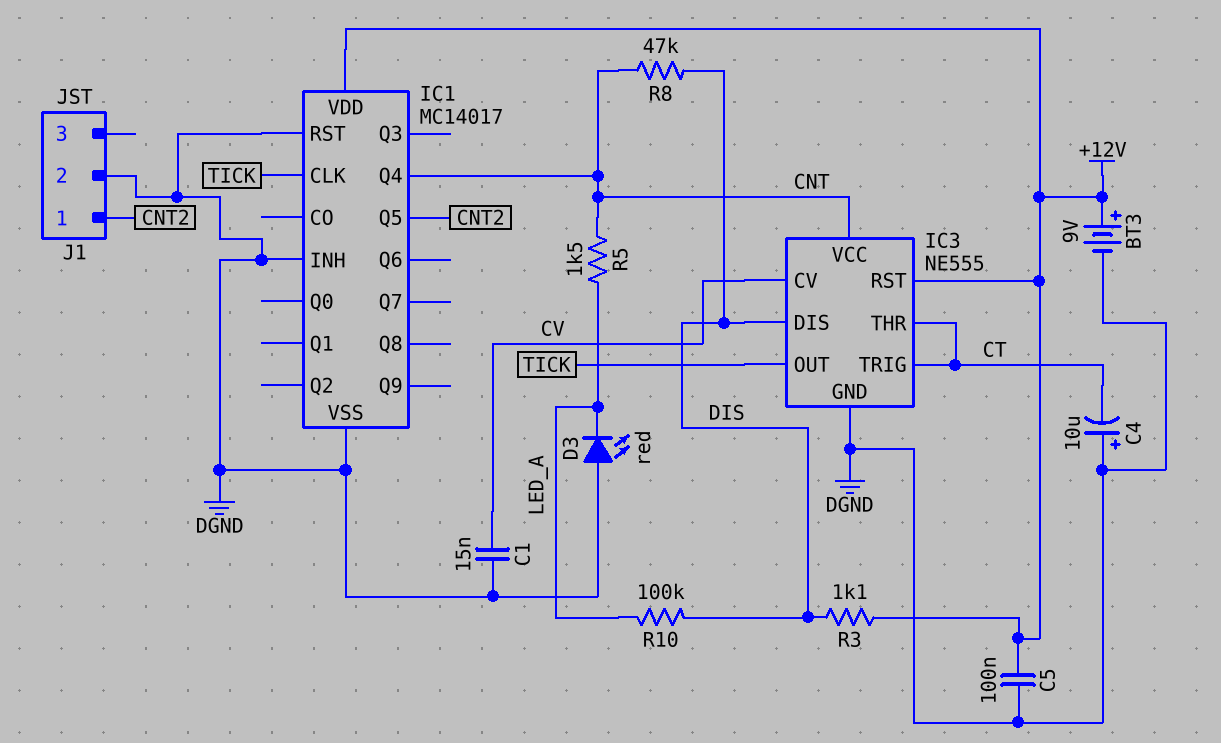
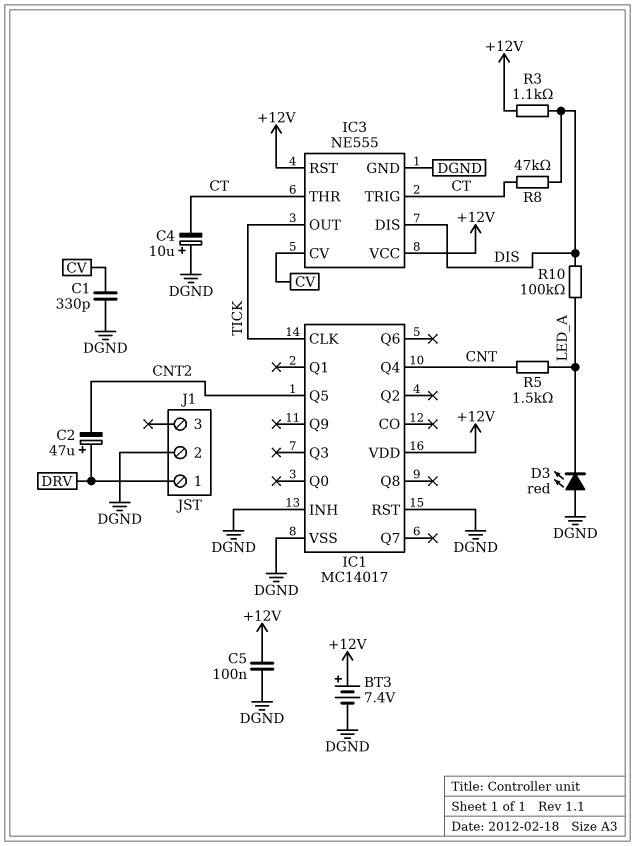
BT3: 9V (plus +12V, minus DGND) -> 7.4V (plus +12V, minus DGND)
C1: 15nF (CV, DGND) -> 330pF (CV, DGND)
C2: none -> 47uF (plus DRV, minus CNT2)
IC3 pin VCC: CNT -> +12V
J1 pin 1: CNT2 -> DRV
R8: 47k (CNT, DIS) -> 47k (CT, DIS)

